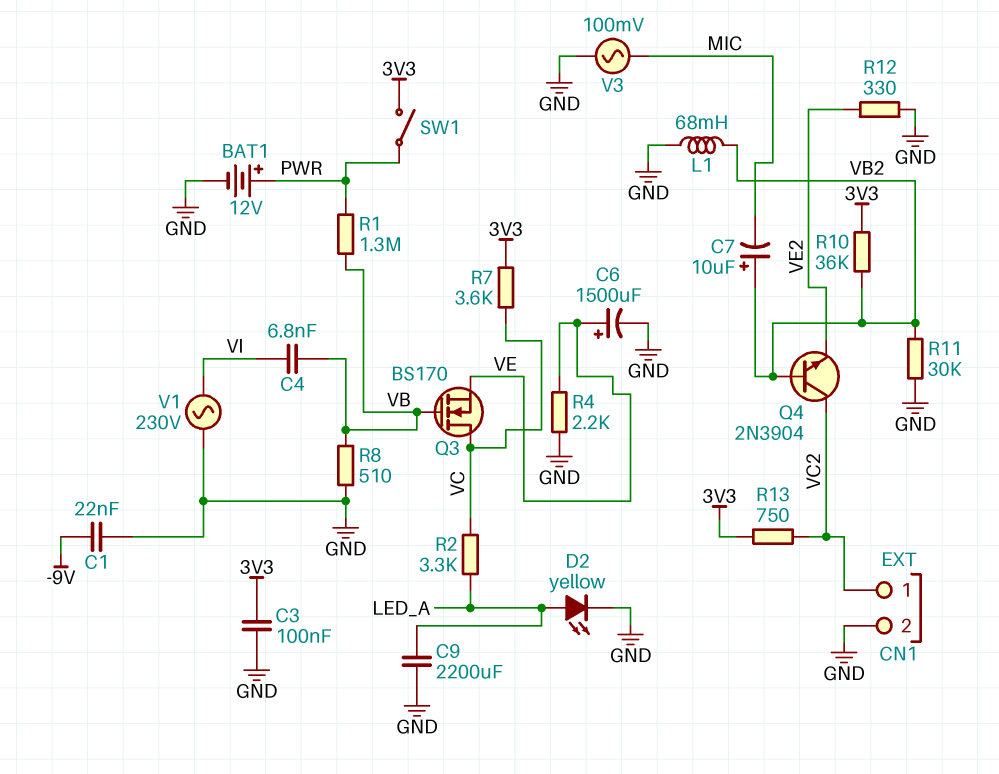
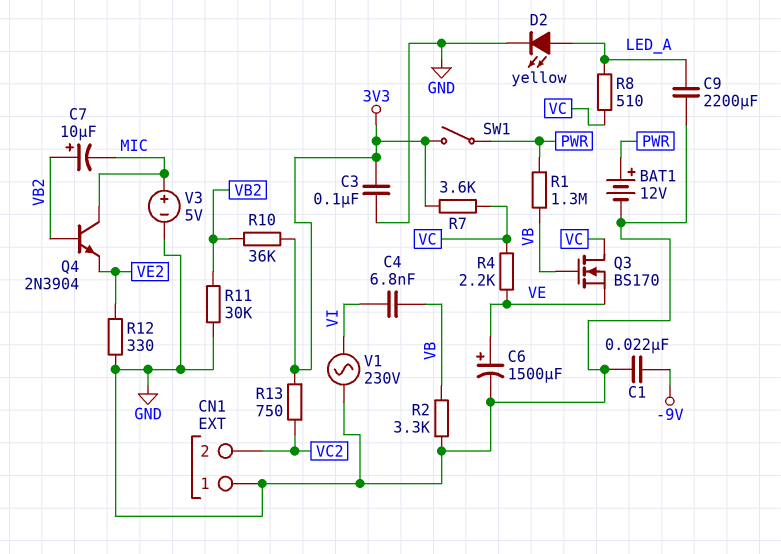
CN1 pin 1: VC2 -> GND
CN1 pin 2: GND -> VC2
L1: 68mH (GND, VB2) -> none
Q4: NPN 2N3904 (B VB2, C VC2, E VE2) -> NPN 2N3904 (B VB2, C MIC, E VE2)
R2: 3.3k (LED_A, VC) -> 3.3k (GND, VB)
R4: 2.2k (GND, VE) -> 2.2k (VC, VE)
R8: 510 (GND, VB) -> 510 (LED_A, VC)
V3: AC 100mV (GND, MIC) -> 5V (plus MIC, minus GND)

